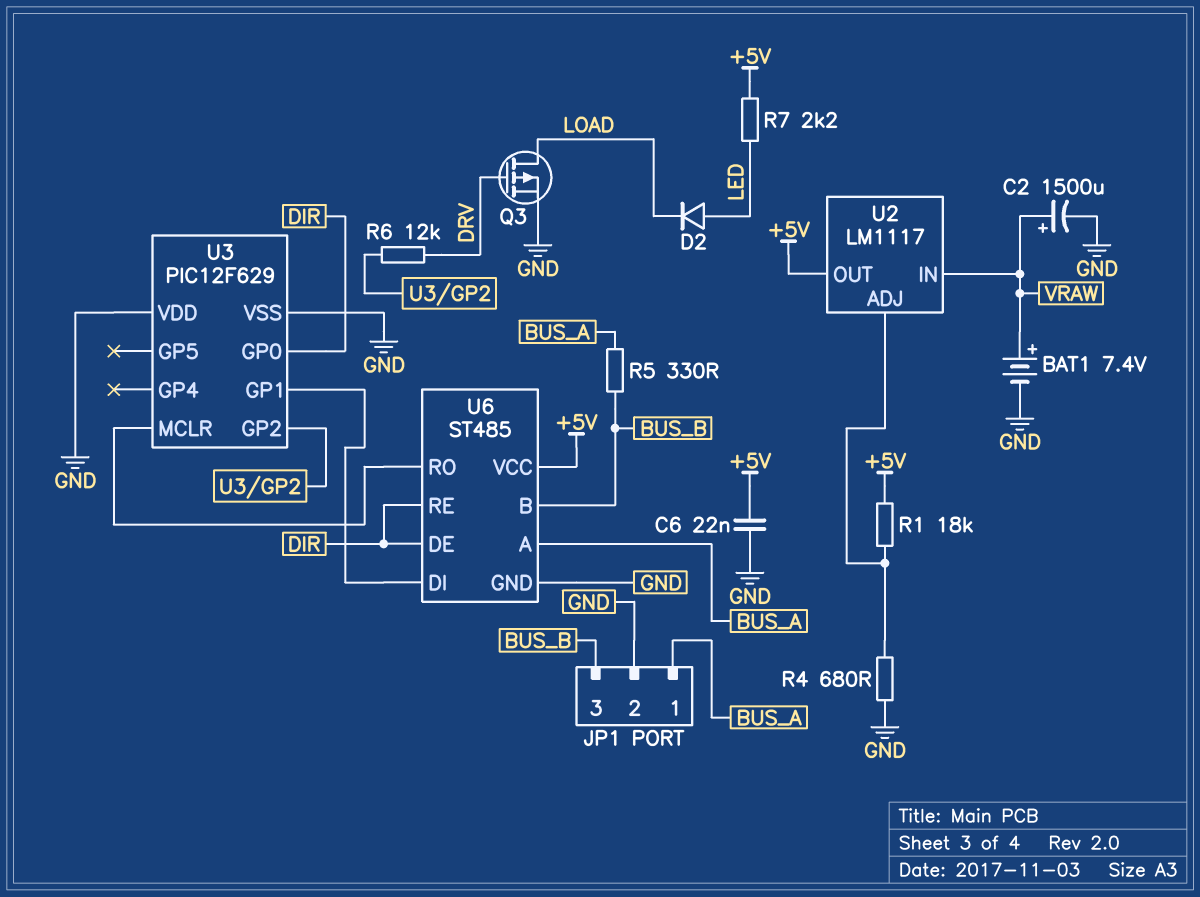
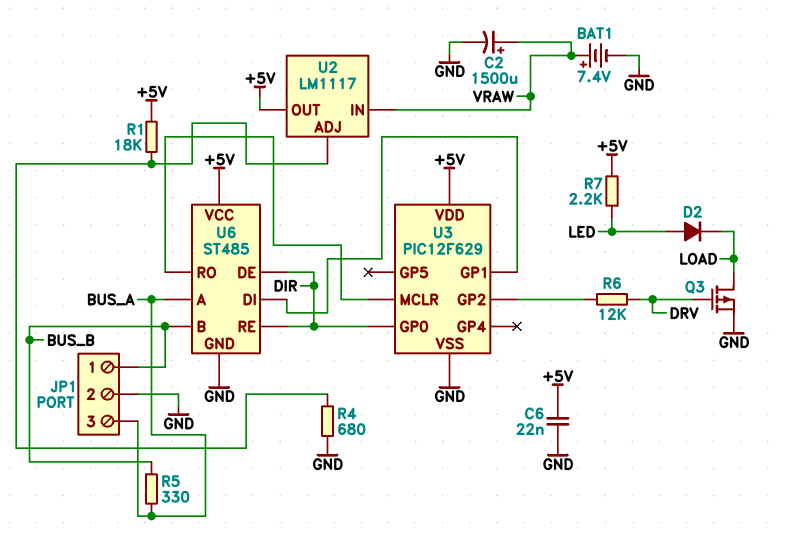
JP1 pin 1: BUS_A -> BUS_B
JP1 pin 3: BUS_B -> BUS_A
U3 pin VDD: GND -> +5V

